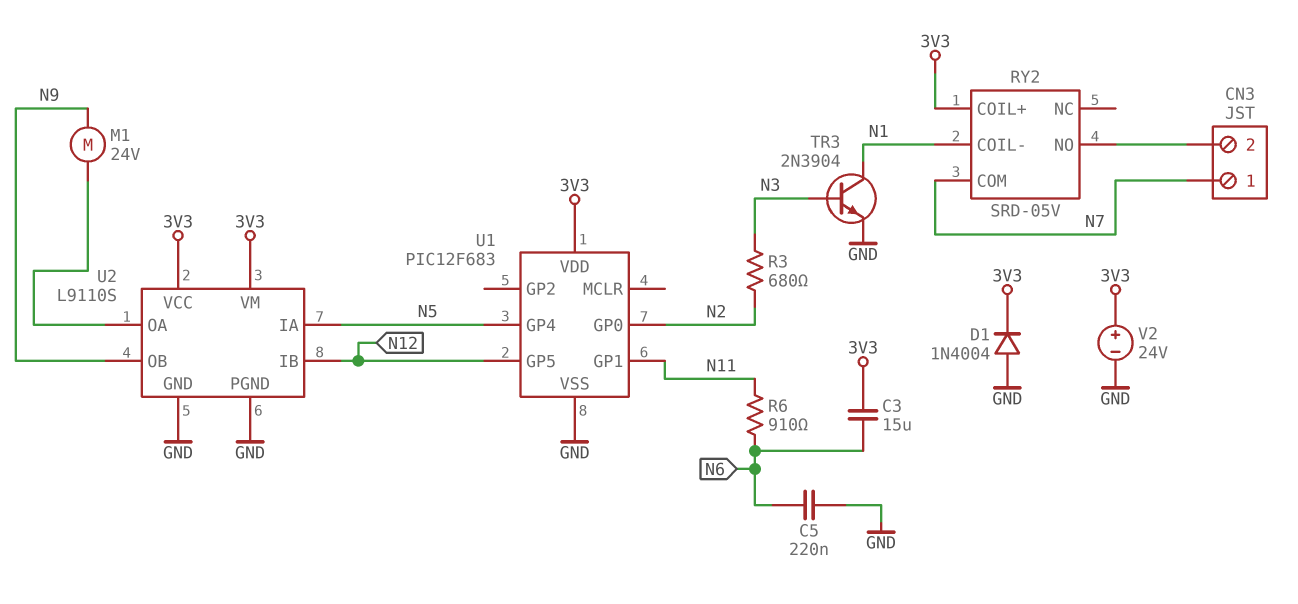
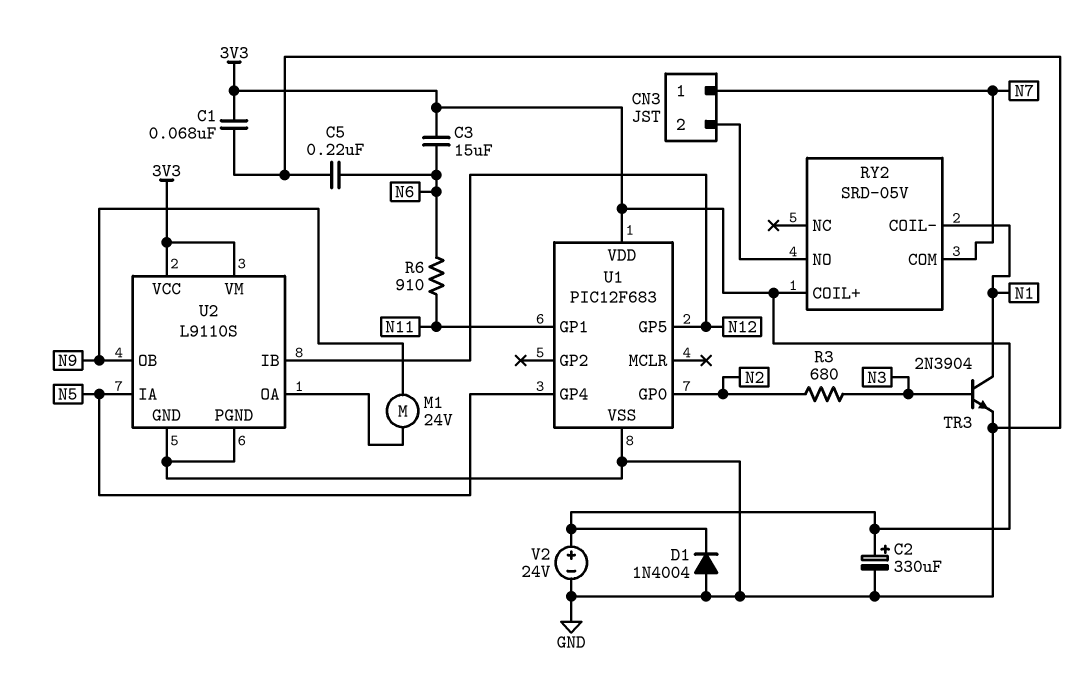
C1: none -> 68nF (3V3, GND)
C2: none -> 330uF (plus 3V3, minus GND)

